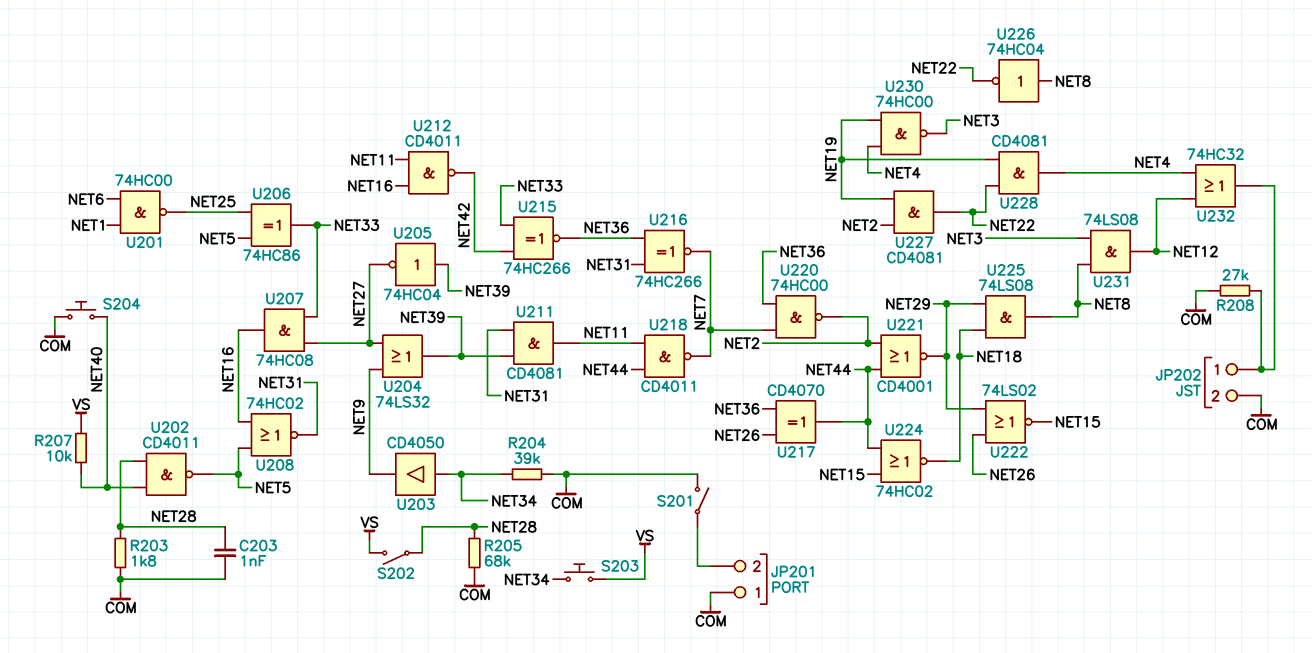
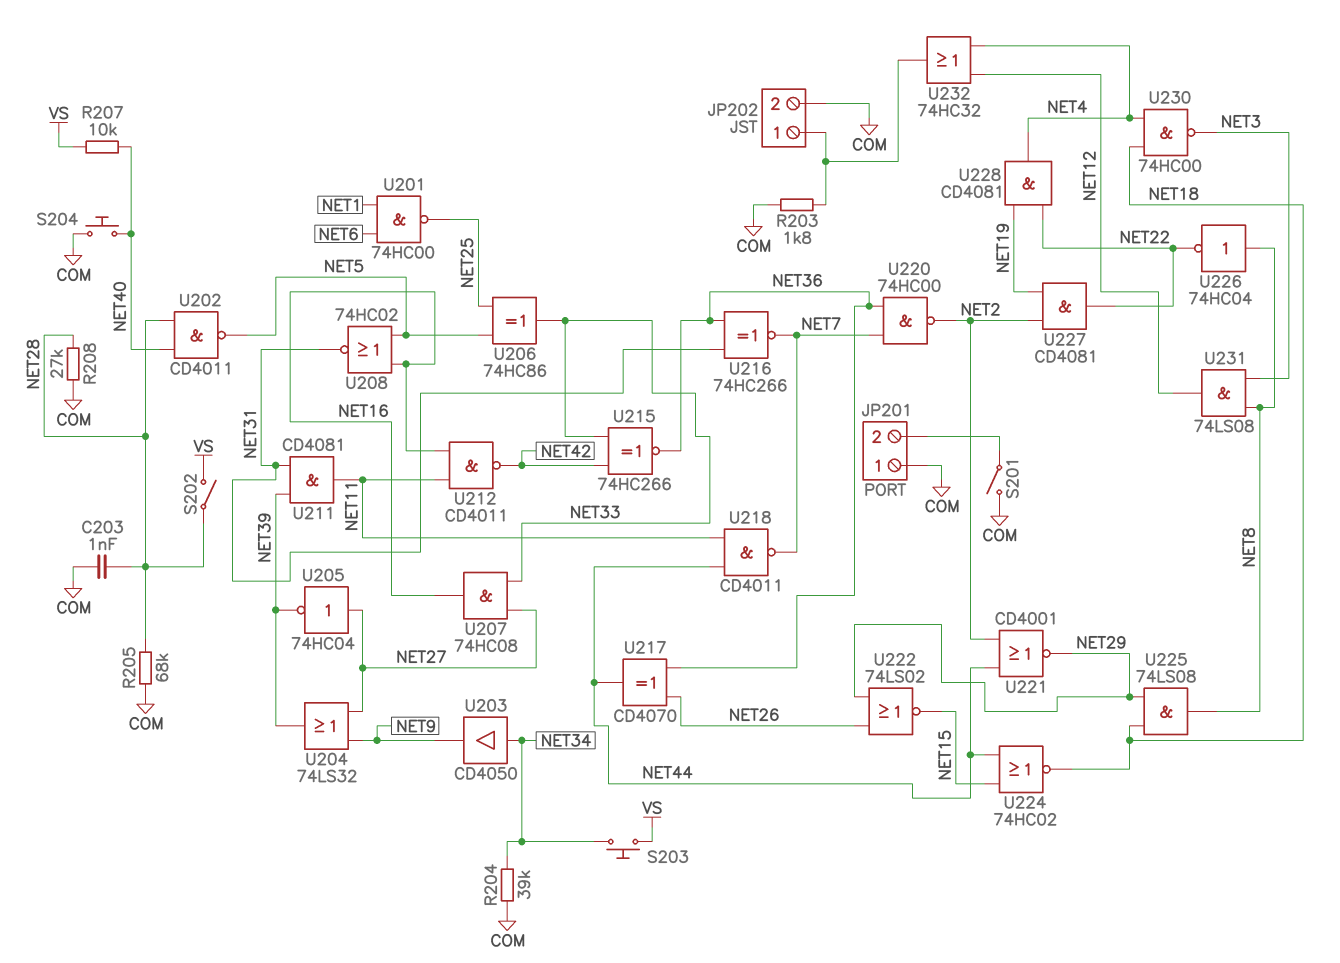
R203: 1.8k (COM, NET28) -> 1.8k (COM, JP202/1)
R208: 27k (COM, JP202/1) -> 27k (COM, NET28)
U205: NOT 74HC04 (in NET39, out NET27) -> NOT 74HC04 (in NET27, out NET39)
U230: NAND 74HC00 (in NET4, in NET19, out NET3) -> NAND 74HC00 (in NET4, in NET18, out NET3)

